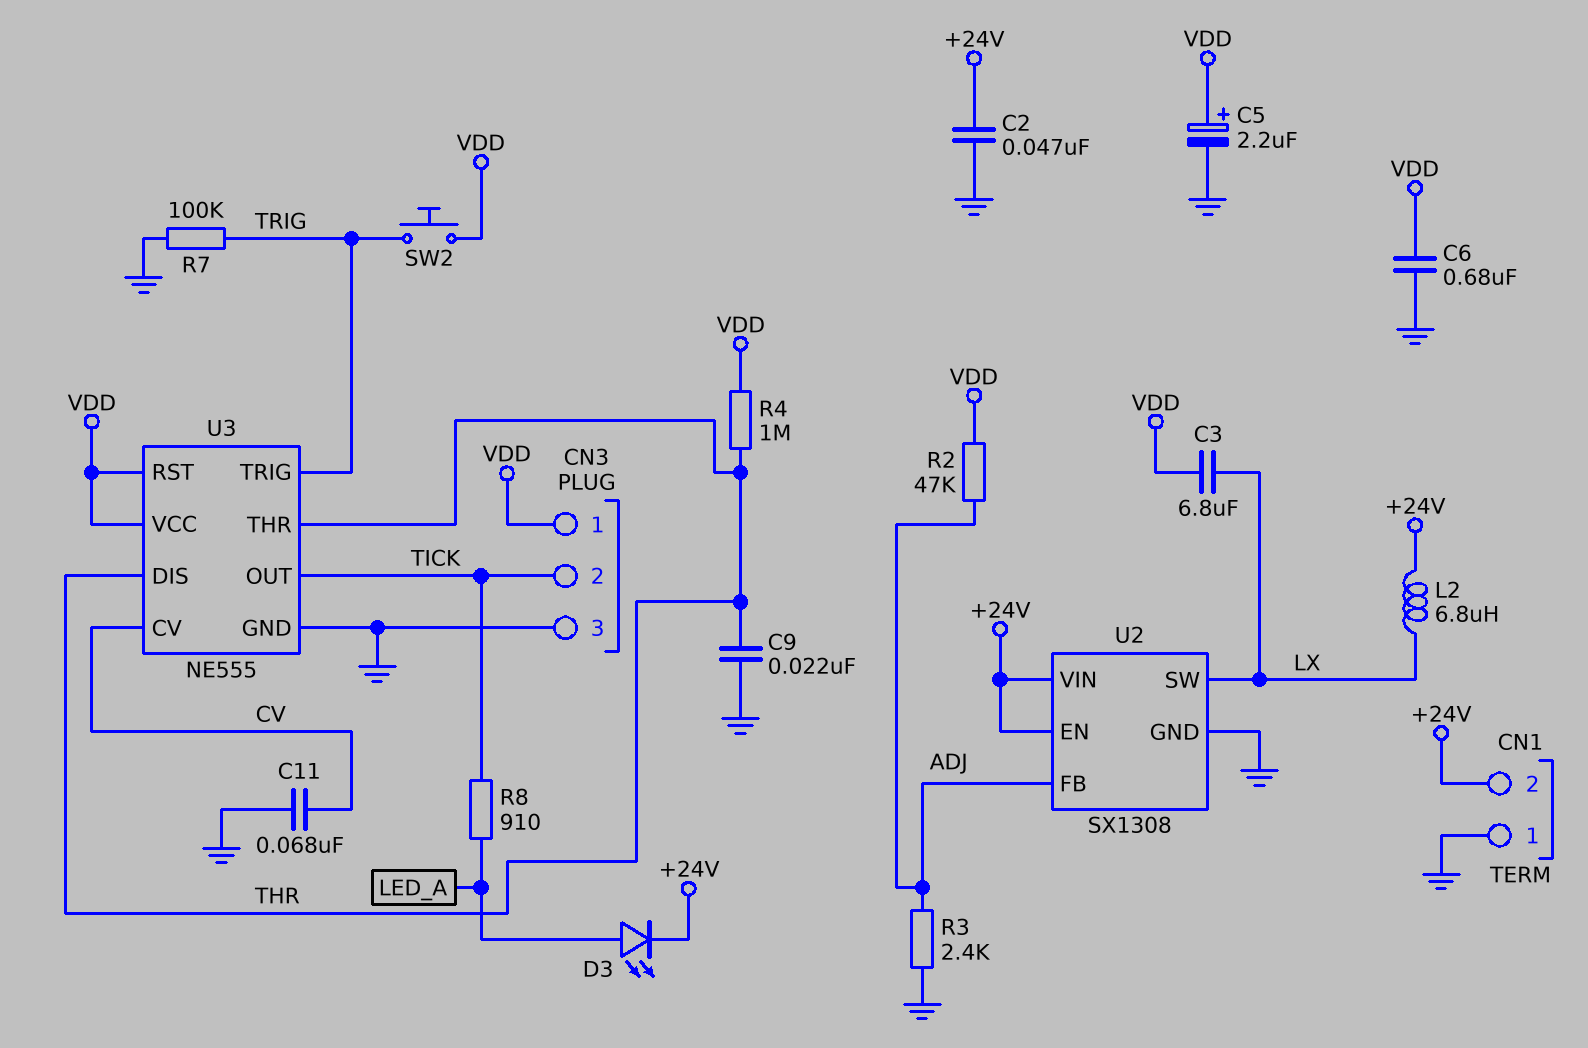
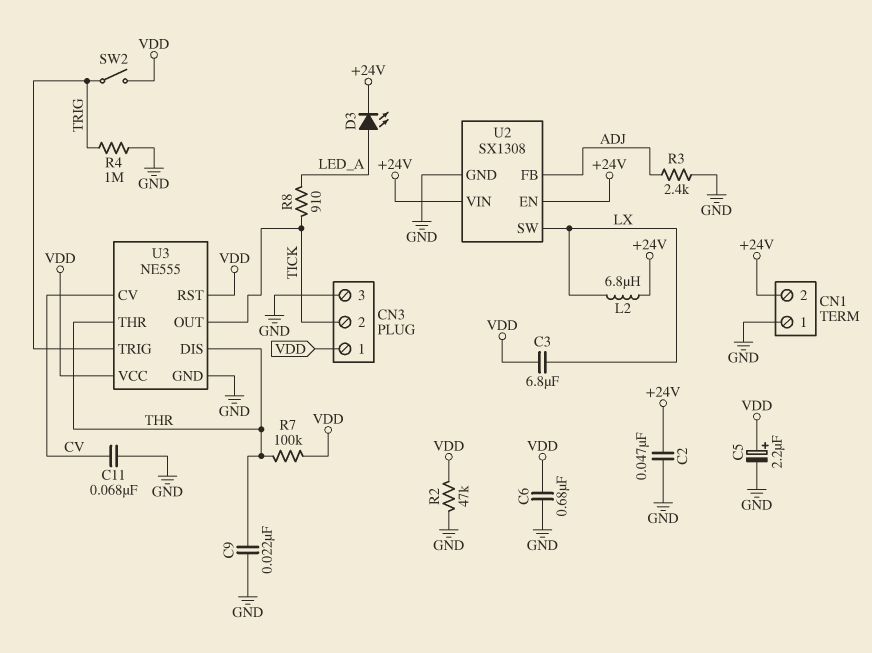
R2: 47k (ADJ, VDD) -> 47k (GND, VDD)
R4: 1M (THR, VDD) -> 1M (GND, TRIG)
R7: 100k (GND, TRIG) -> 100k (THR, VDD)
SW2: button (TRIG, VDD) -> switch (TRIG, VDD)

